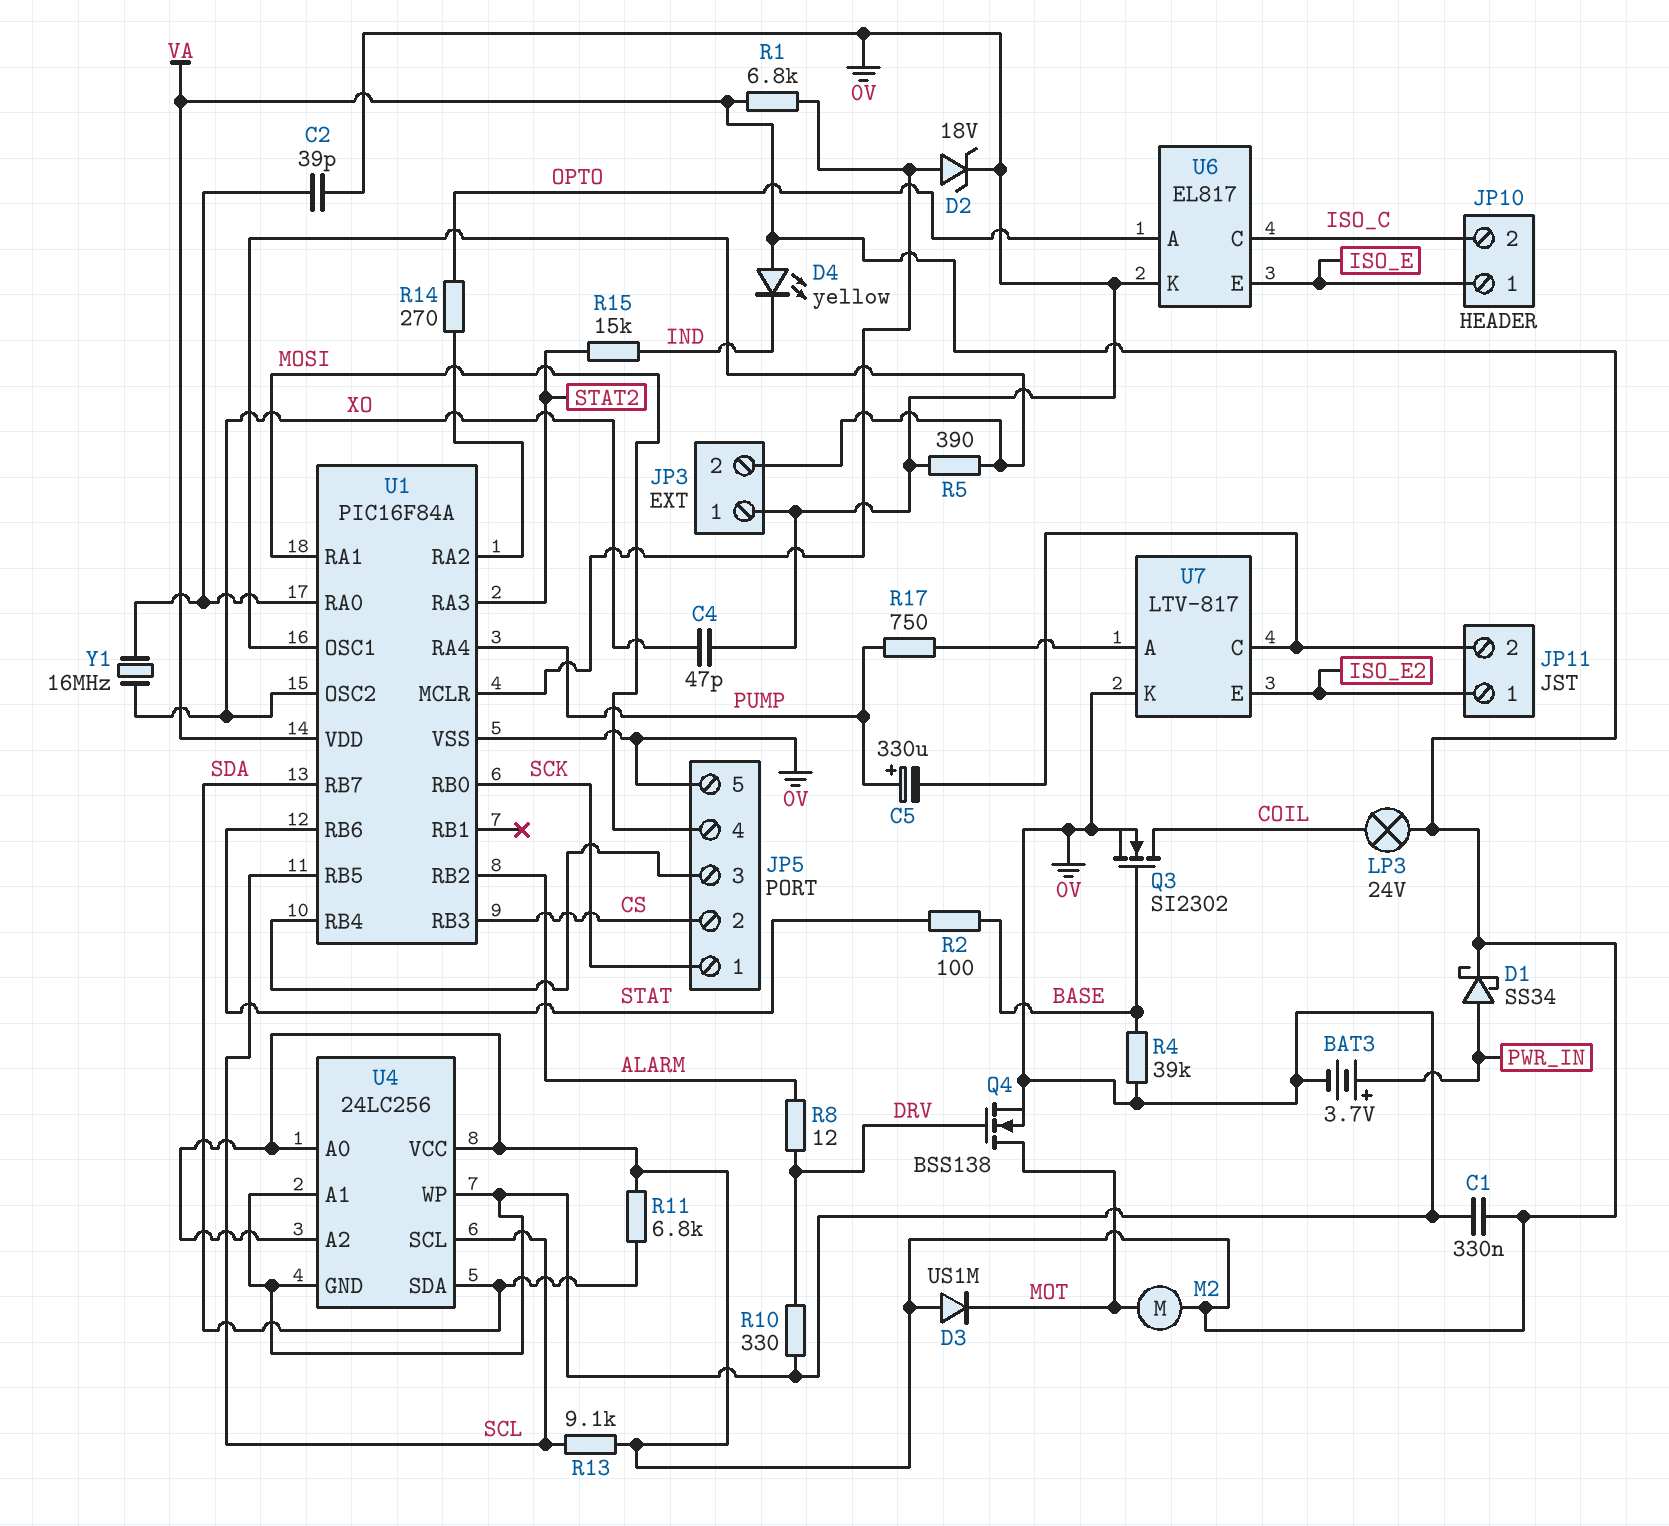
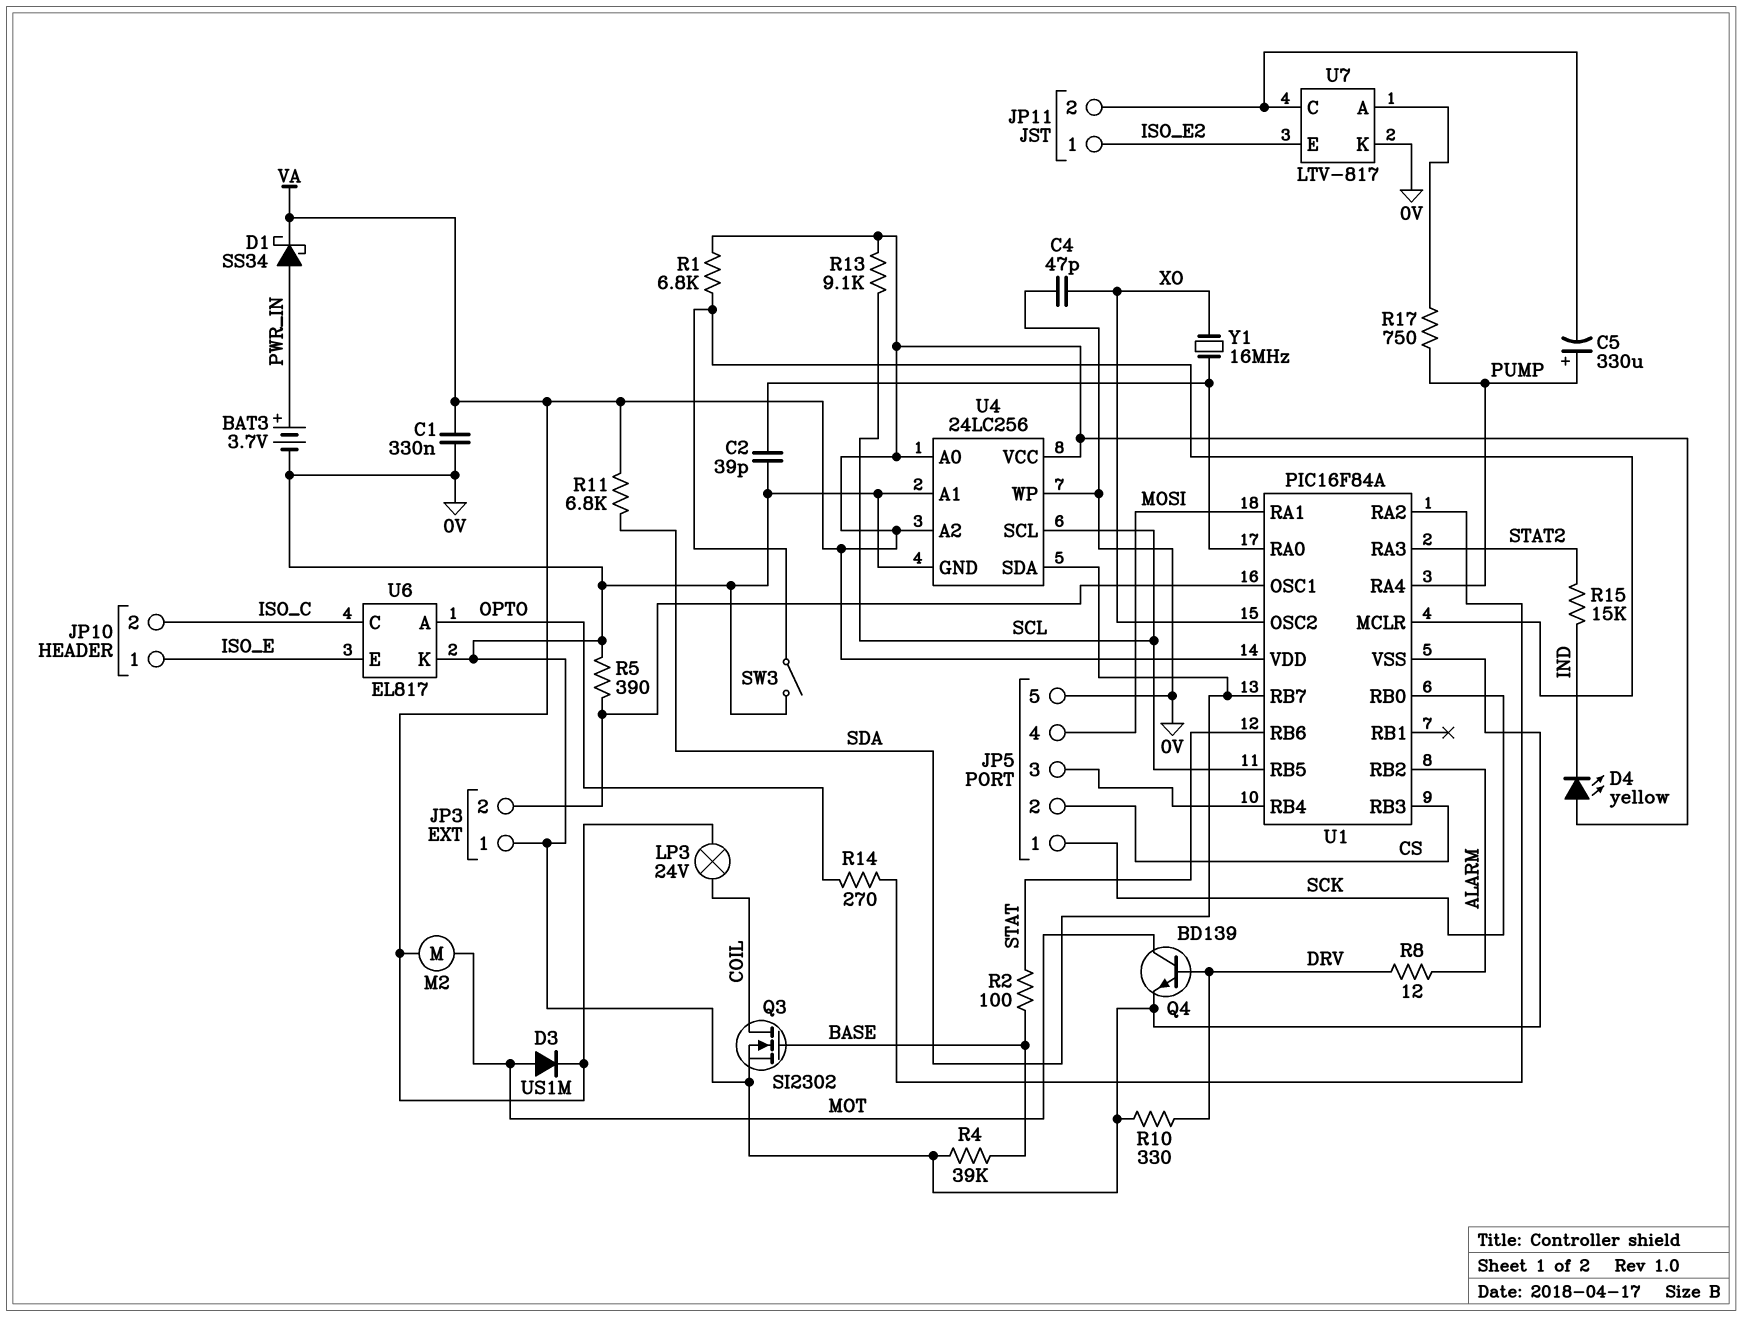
D2: zener 18V (A U1/MCLR, K 0V) -> none
D3: diode US1M (A VA, K MOT) -> diode US1M (A MOT, K VA)
Q4: NMOS BSS138 (G DRV, D MOT, S 0V) -> NPN BD139 (B DRV, C MOT, E 0V)
SW3: none -> switch (0V, U1/MCLR)

